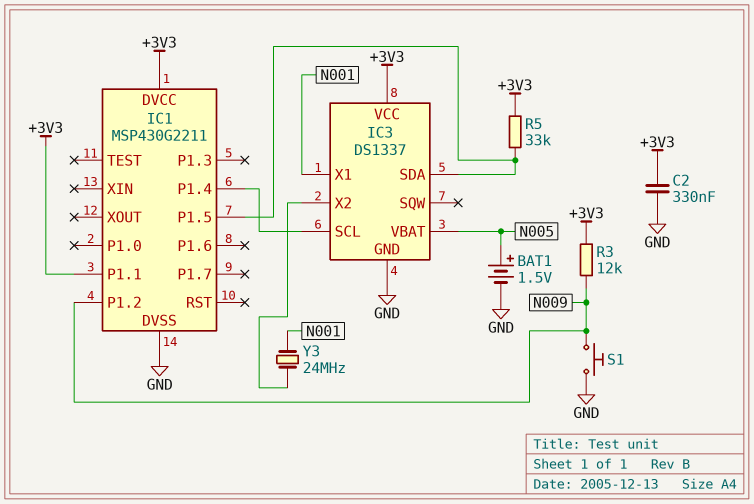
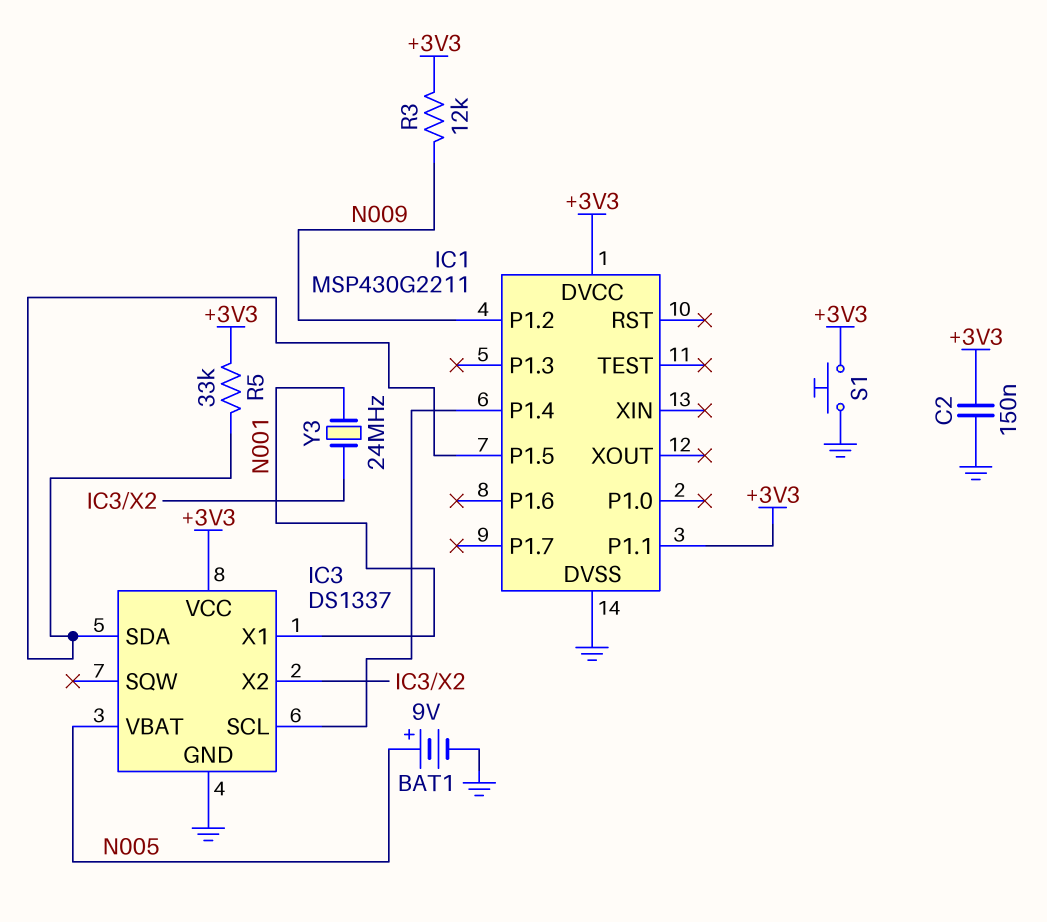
BAT1: 1.5V (plus N005, minus GND) -> 9V (plus N005, minus GND)
C2: 330nF (+3V3, GND) -> 150nF (+3V3, GND)
S1: button (GND, N009) -> button (+3V3, GND)

